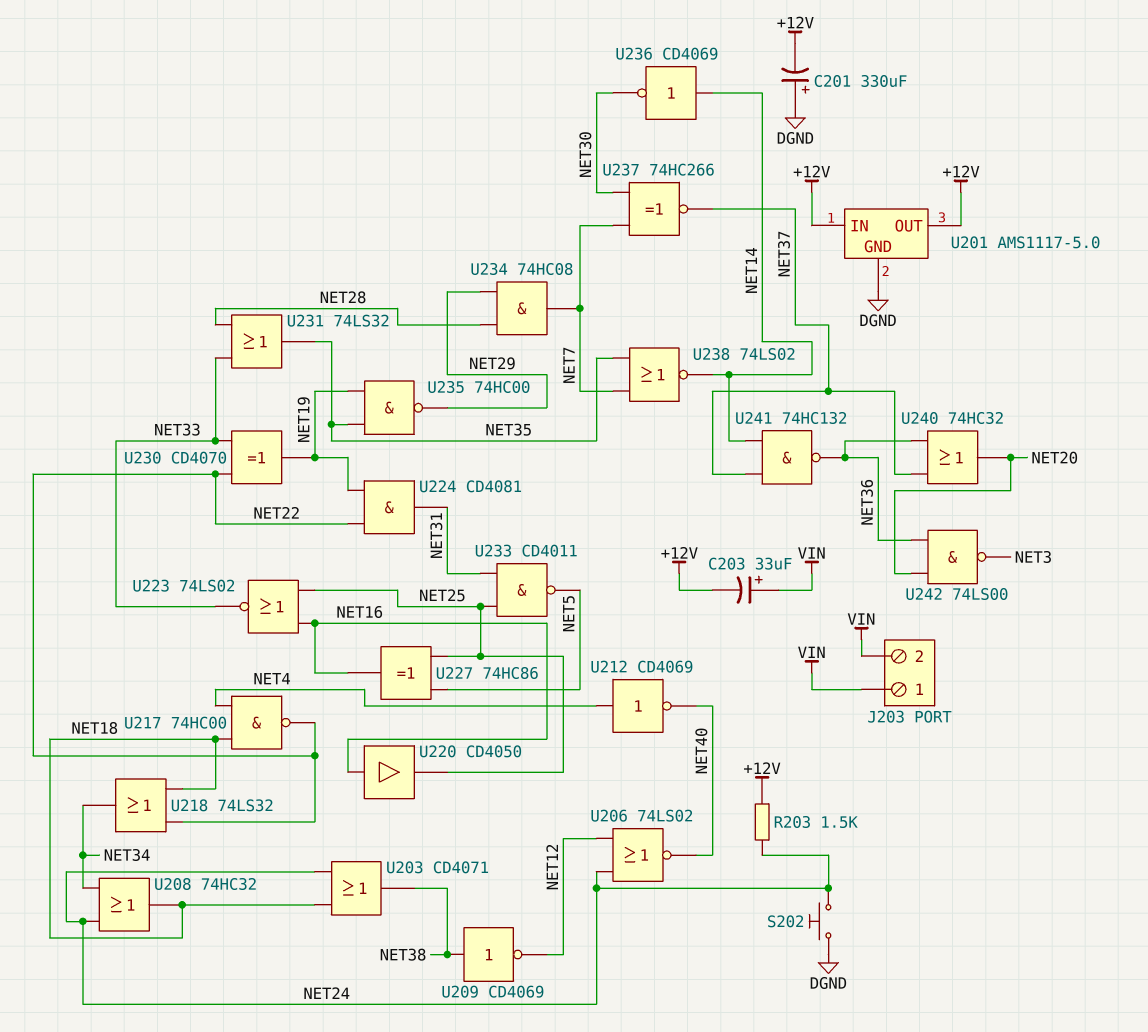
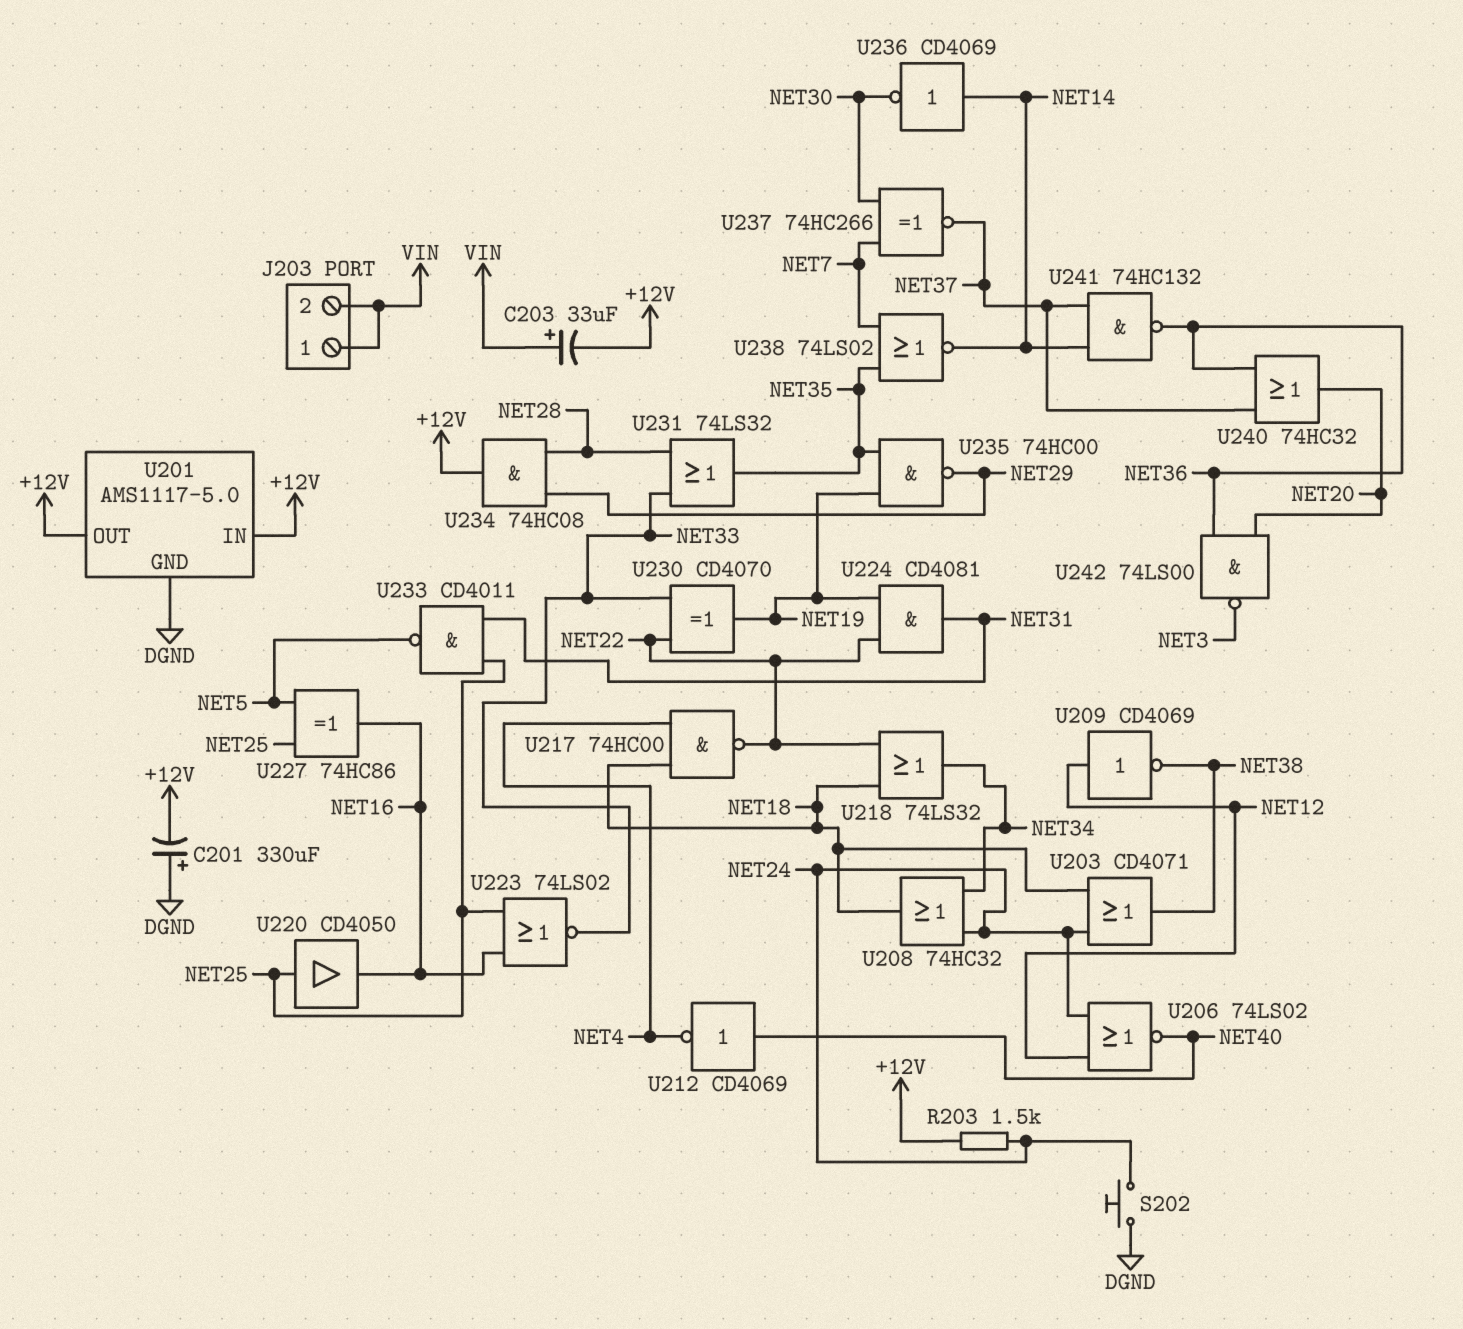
U209: NOT CD4069 (in NET38, out NET12) -> NOT CD4069 (in NET12, out NET38)
U212: NOT CD4069 (in NET4, out NET40) -> NOT CD4069 (in NET40, out NET4)
U220: buffer CD4050 (in NET16, out NET25) -> buffer CD4050 (in NET25, out NET16)
U234: AND 74HC08 (in NET28, in NET29, out NET7) -> AND 74HC08 (in NET28, in NET29, out +12V)

